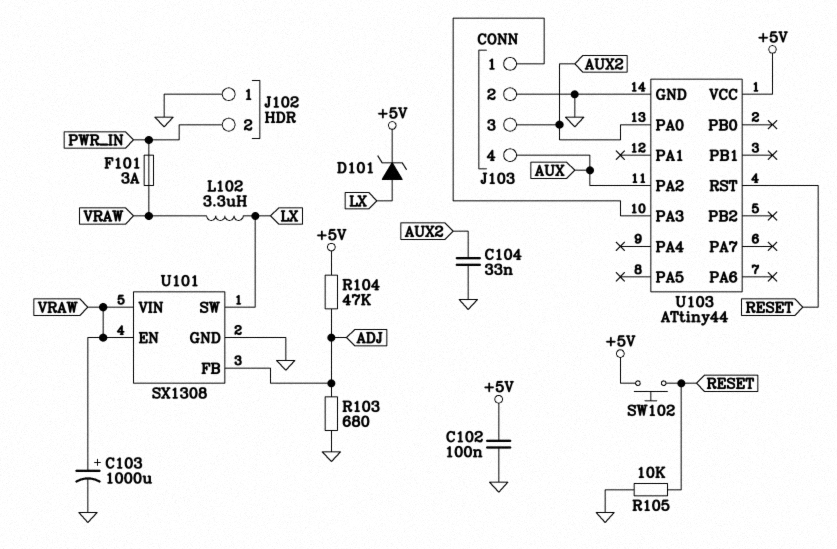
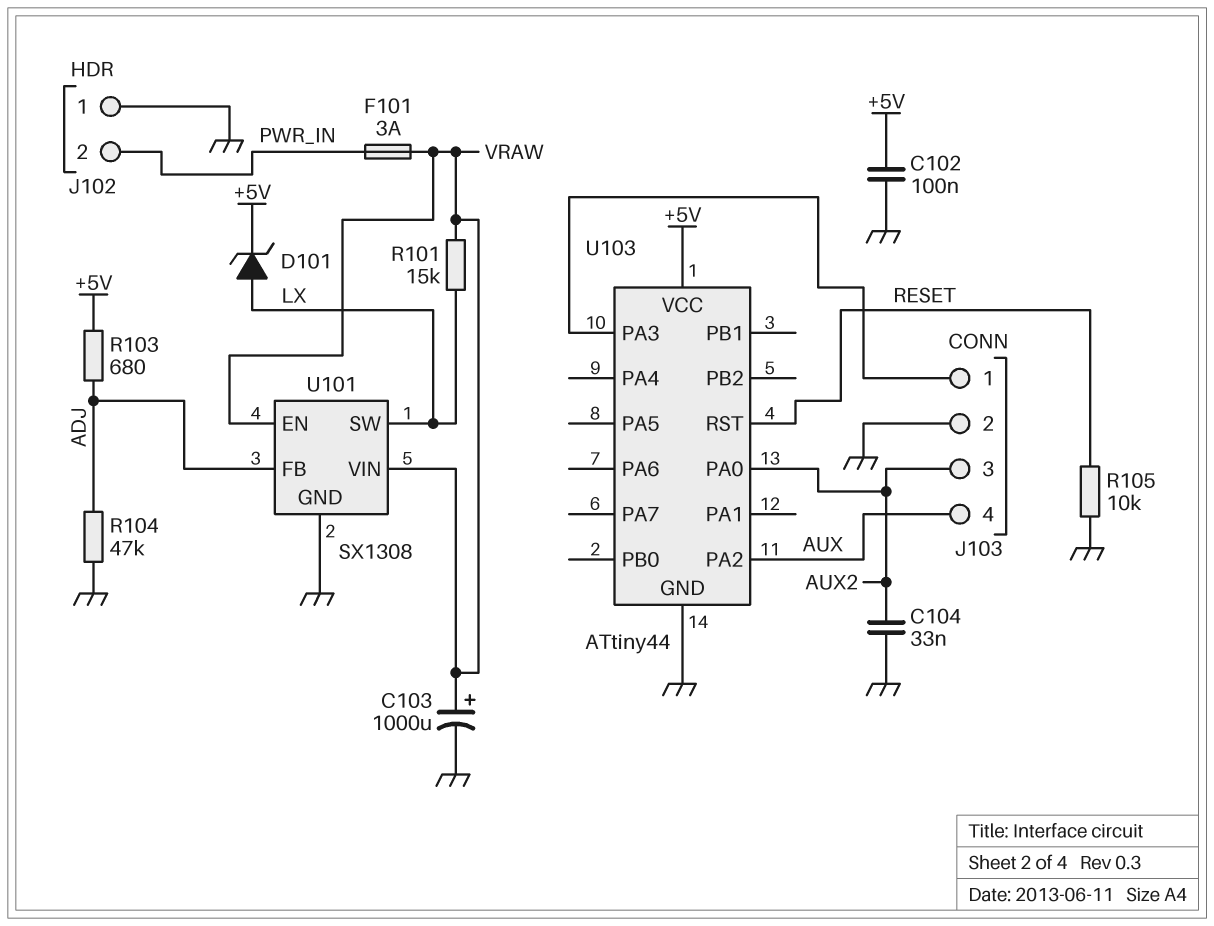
L102: 3.3uH (LX, VRAW) -> none
R101: none -> 15k (LX, VRAW)
R103: 680 (ADJ, GND) -> 680 (+5V, ADJ)
R104: 47k (+5V, ADJ) -> 47k (ADJ, GND)
SW102: button (+5V, RESET) -> none

